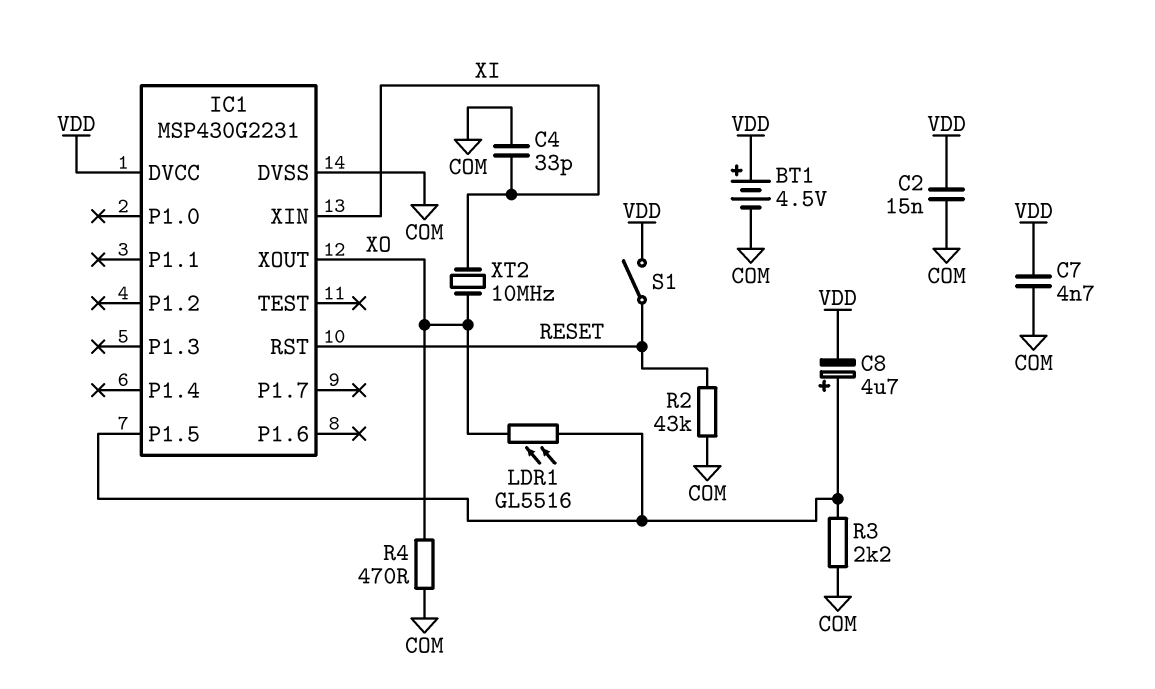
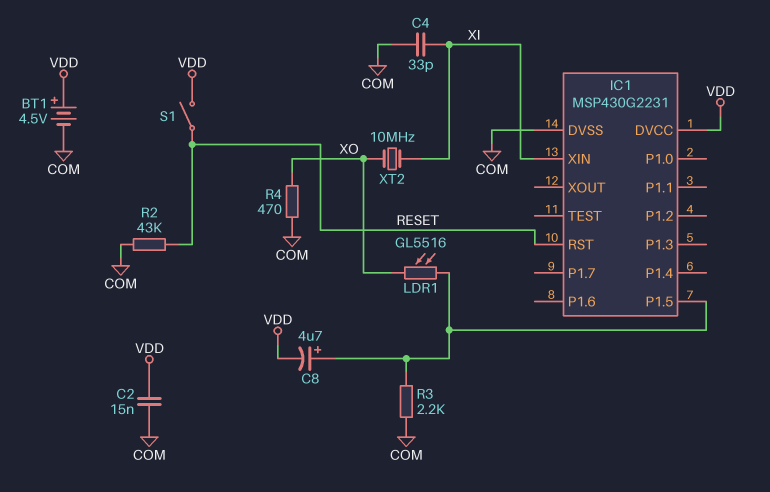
C7: 4.7nF (COM, VDD) -> none
IC1 pin XOUT: XO -> none

